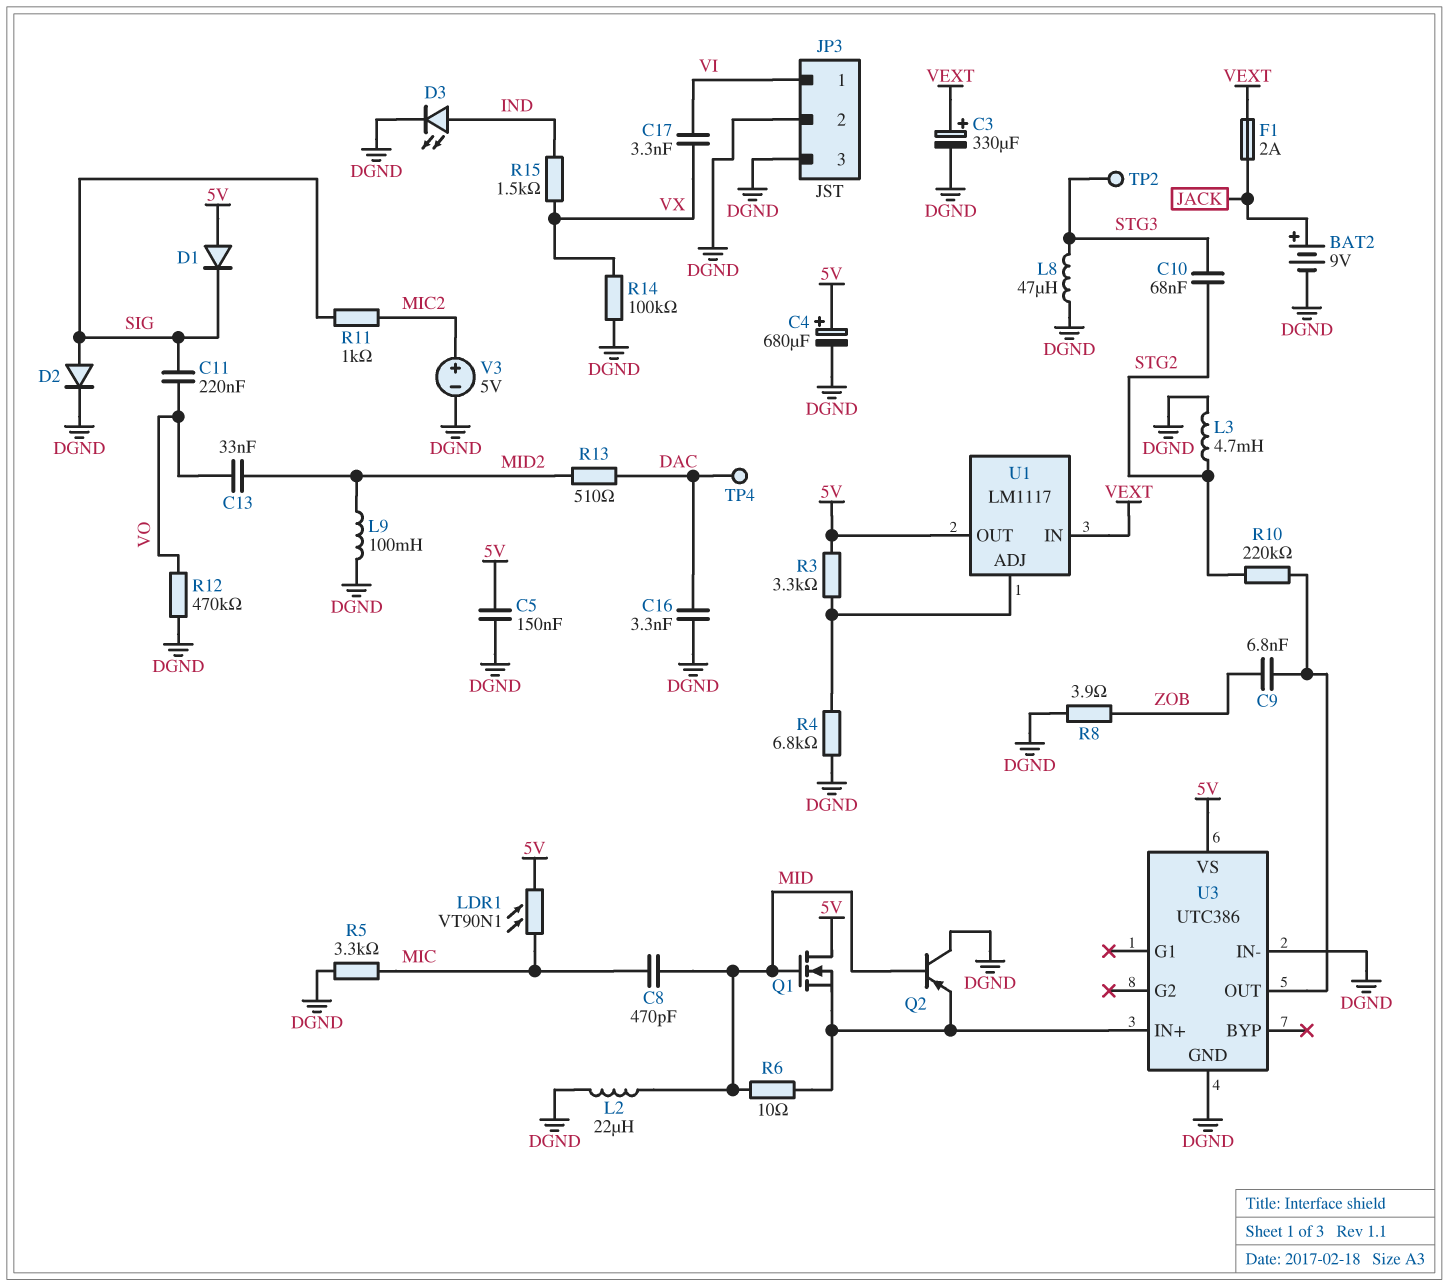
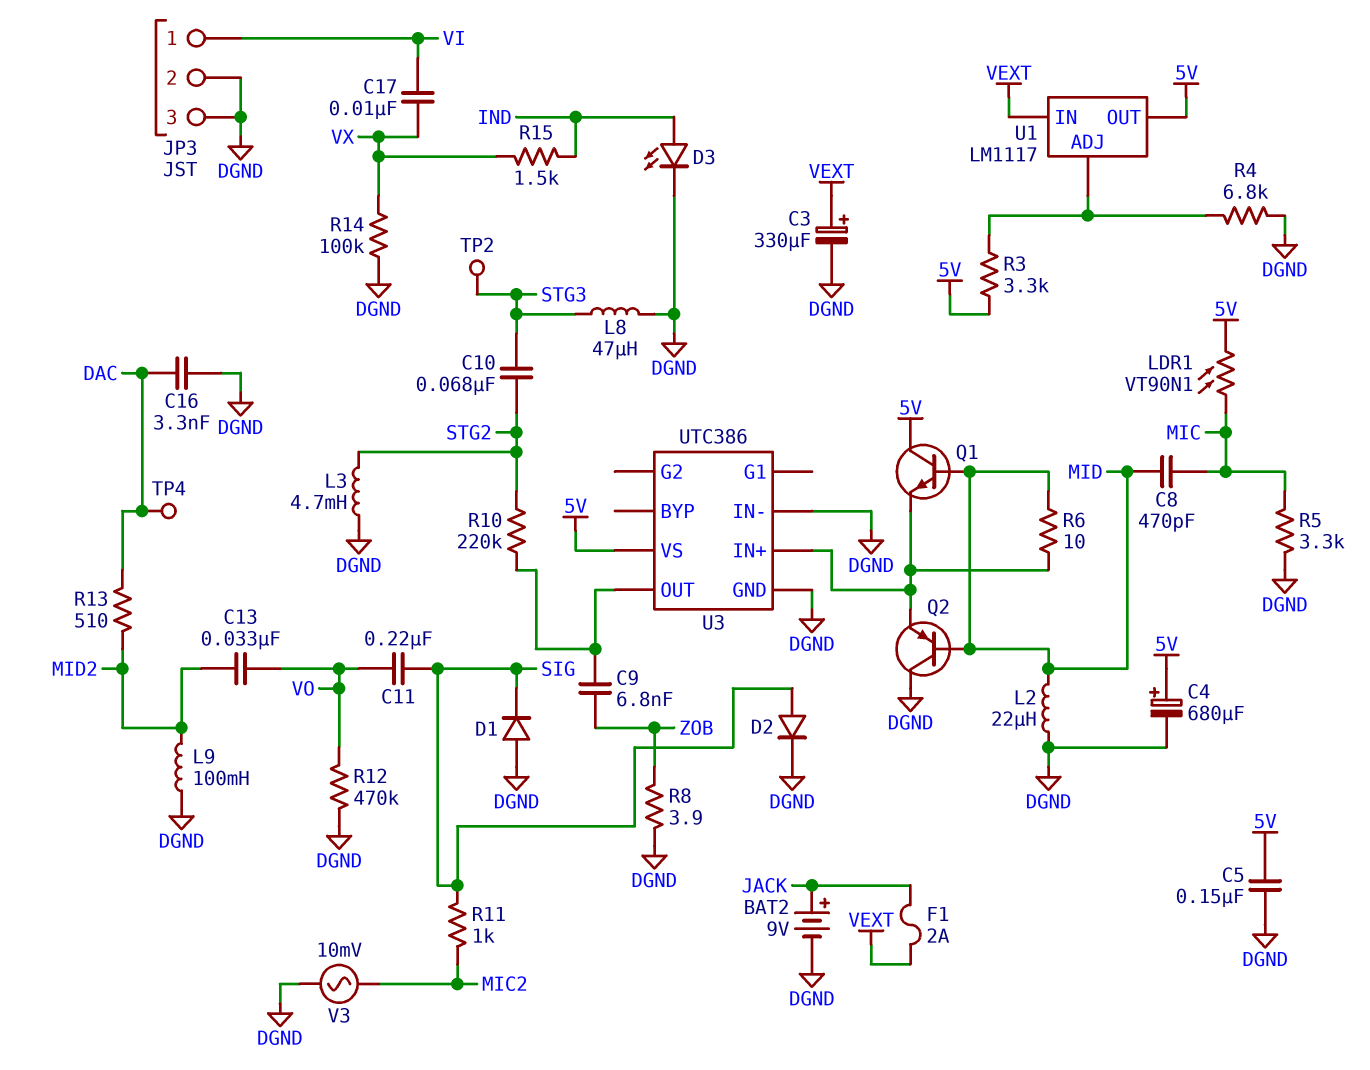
C17: 3.3nF (VI, VX) -> 10nF (VI, VX)
D1: diode (A 5V, K SIG) -> diode (A DGND, K SIG)
Q1: NMOS (G MID, D 5V, S U3/IN+) -> NPN (B MID, C 5V, E U3/IN+)
V3: 5V (plus MIC2, minus DGND) -> AC 10mV (DGND, MIC2)

